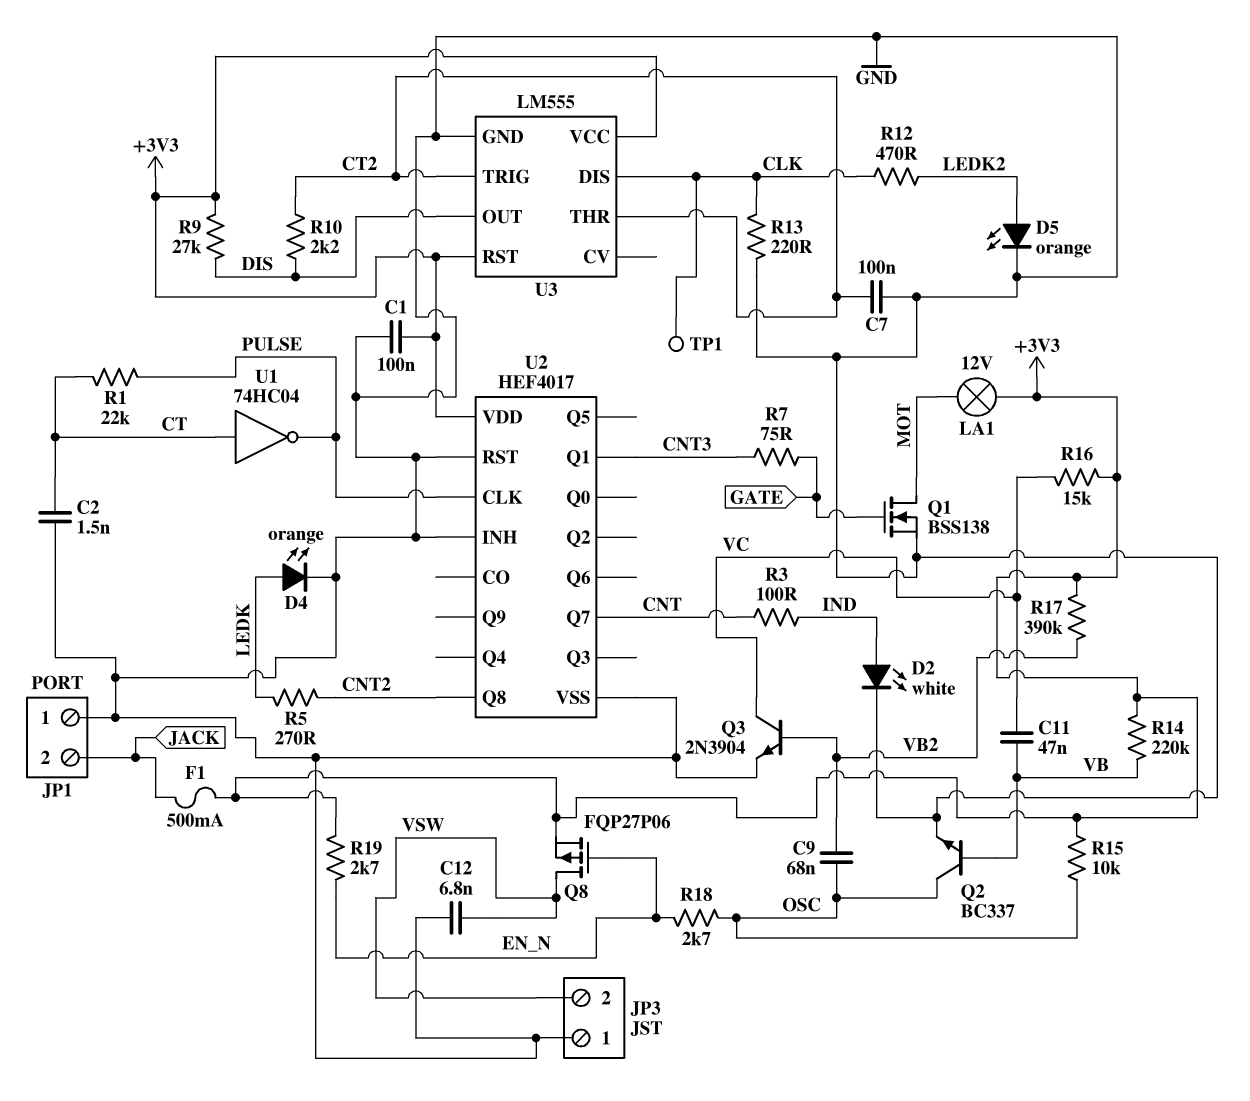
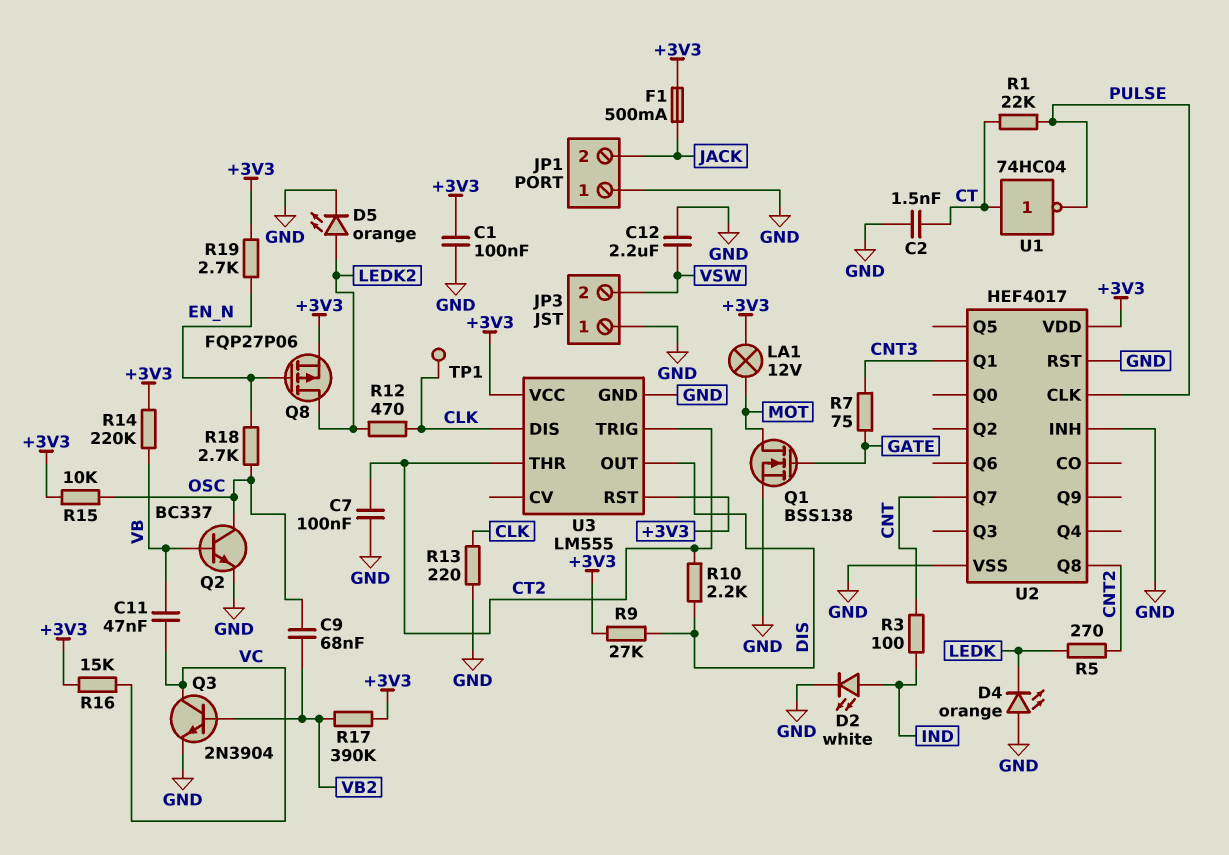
C12: 6.8nF (GND, VSW) -> 2.2uF (GND, VSW)
D4: LED orange (A LEDK, K GND) -> LED orange (A GND, K LEDK)
Q8: PMOS FQP27P06 (G EN_N, D VSW, S +3V3) -> PMOS FQP27P06 (G EN_N, D LEDK2, S +3V3)

